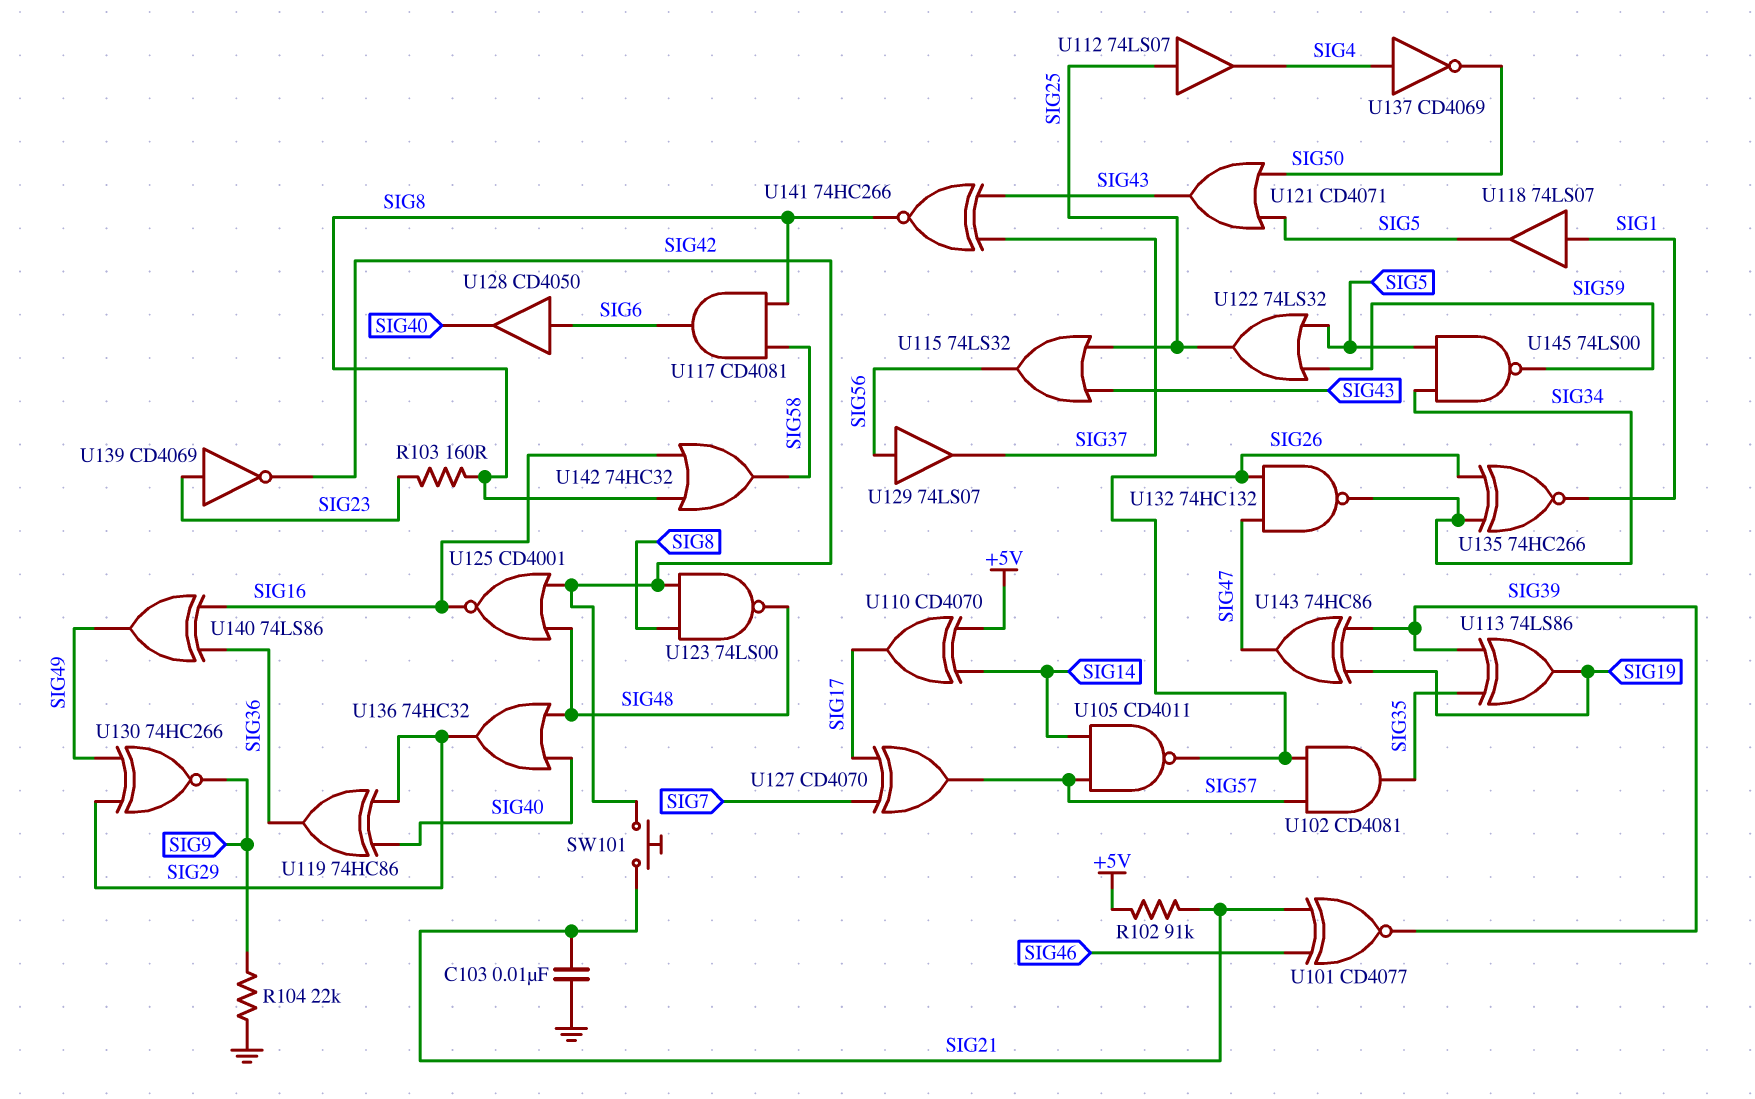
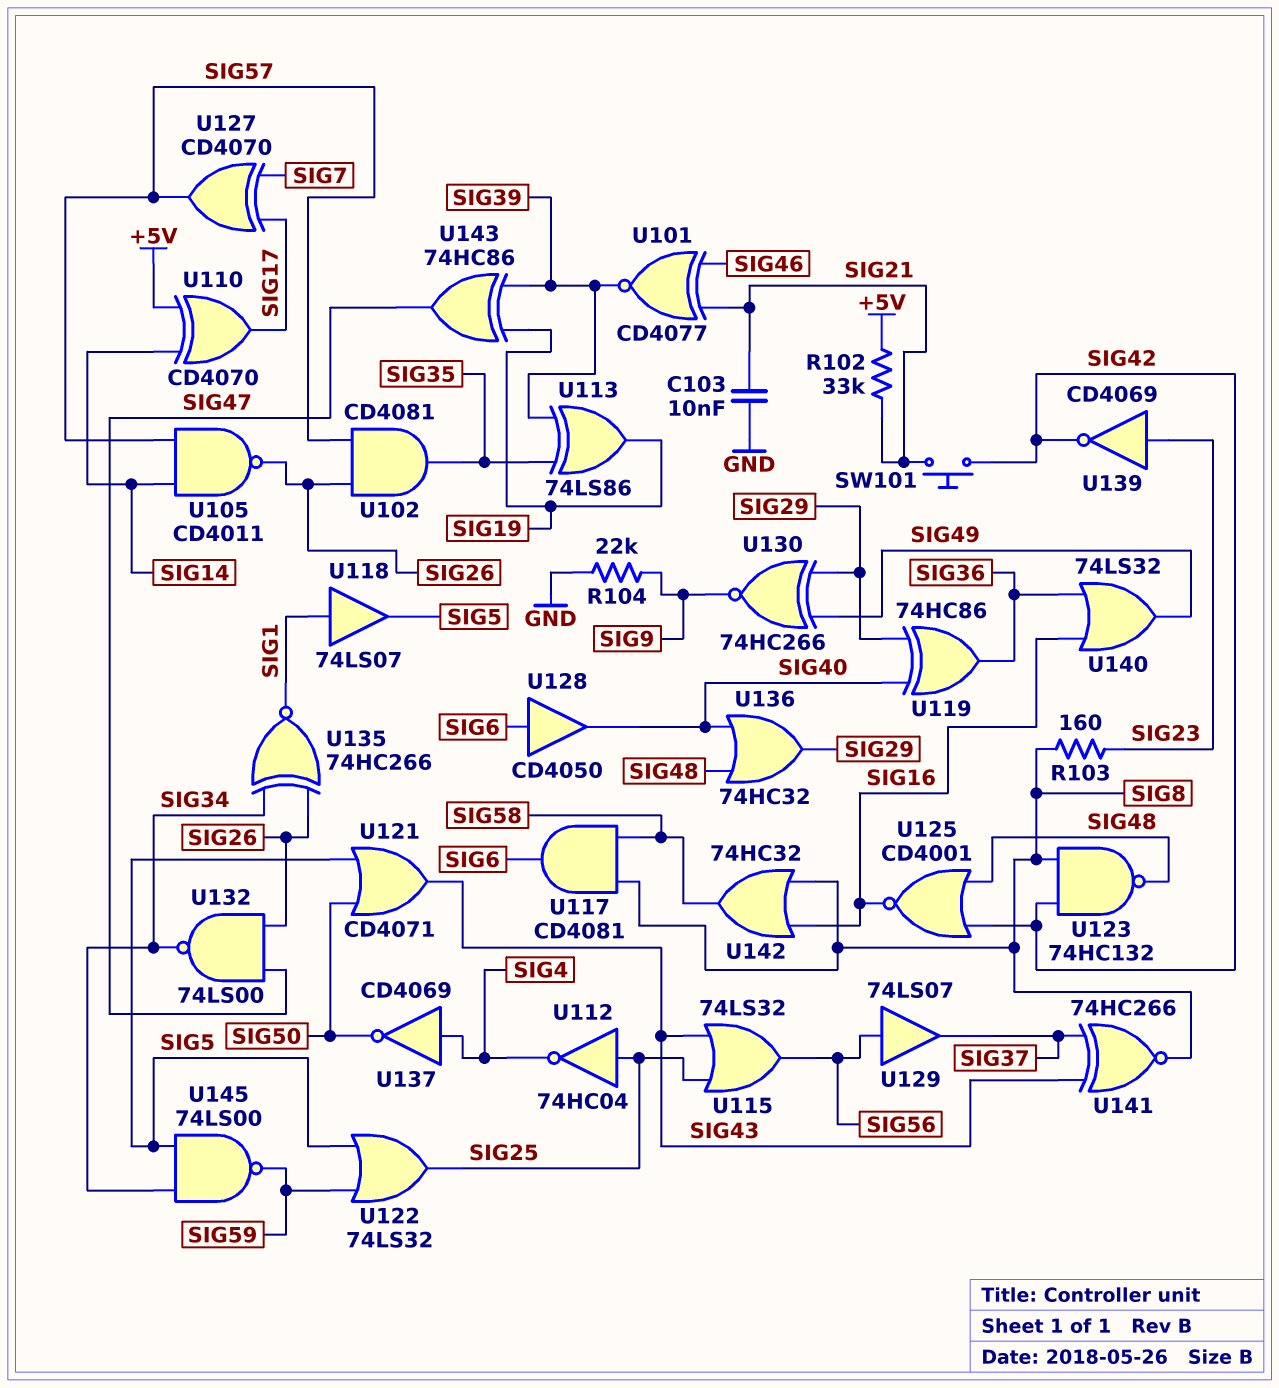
R102: 91k (+5V, SIG21) -> 33k (+5V, SIG21)
U112: buffer 74LS07 (in SIG25, out SIG4) -> NOT 74HC04 (in SIG25, out SIG4)
U123: NAND 74LS00 (in SIG8, in SIG42, out SIG48) -> NAND 74HC132 (in SIG8, in SIG42, out SIG48)
U132: NAND 74HC132 (in SIG26, in SIG47, out SIG34) -> NAND 74LS00 (in SIG26, in SIG47, out SIG34)
U140: XOR 74LS86 (in SIG16, in SIG36, out SIG49) -> OR 74LS32 (in SIG16, in SIG36, out SIG49)

